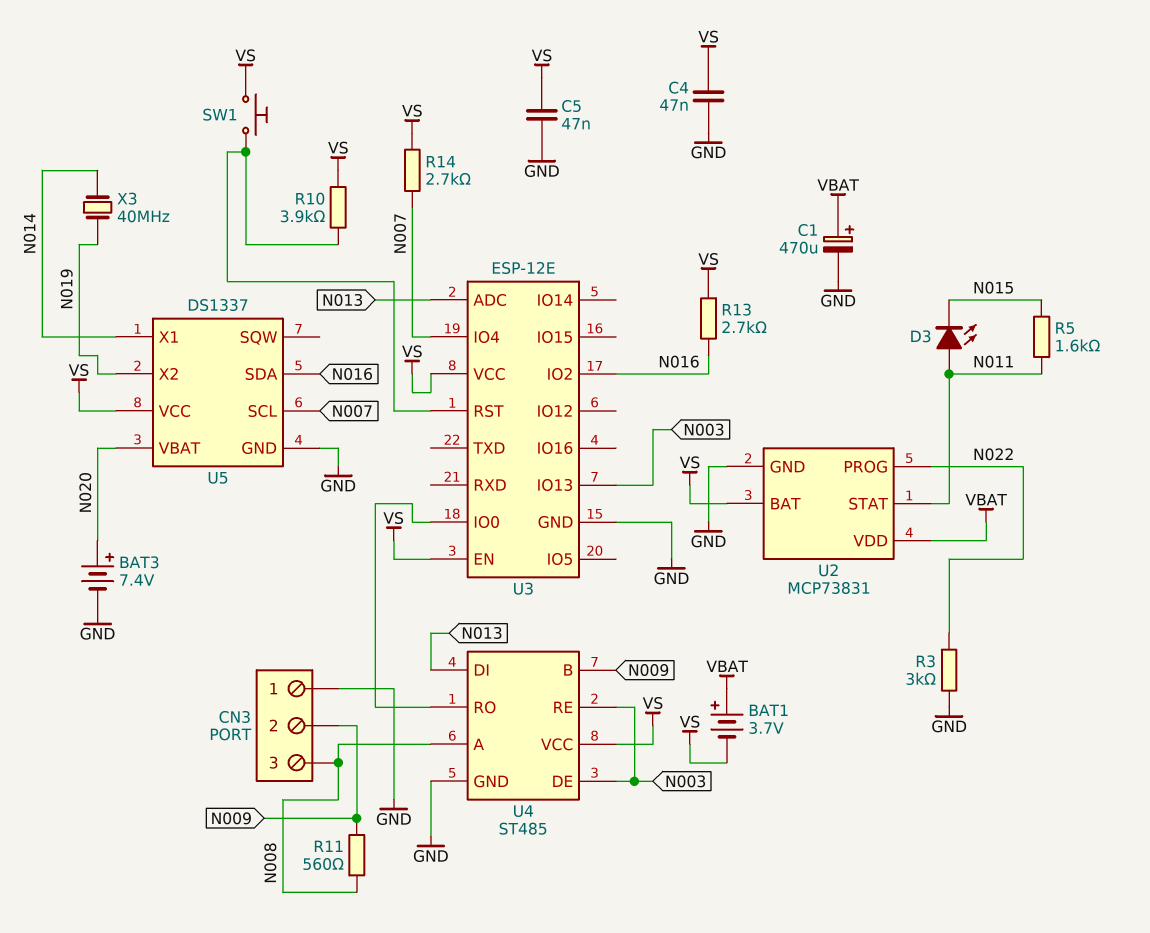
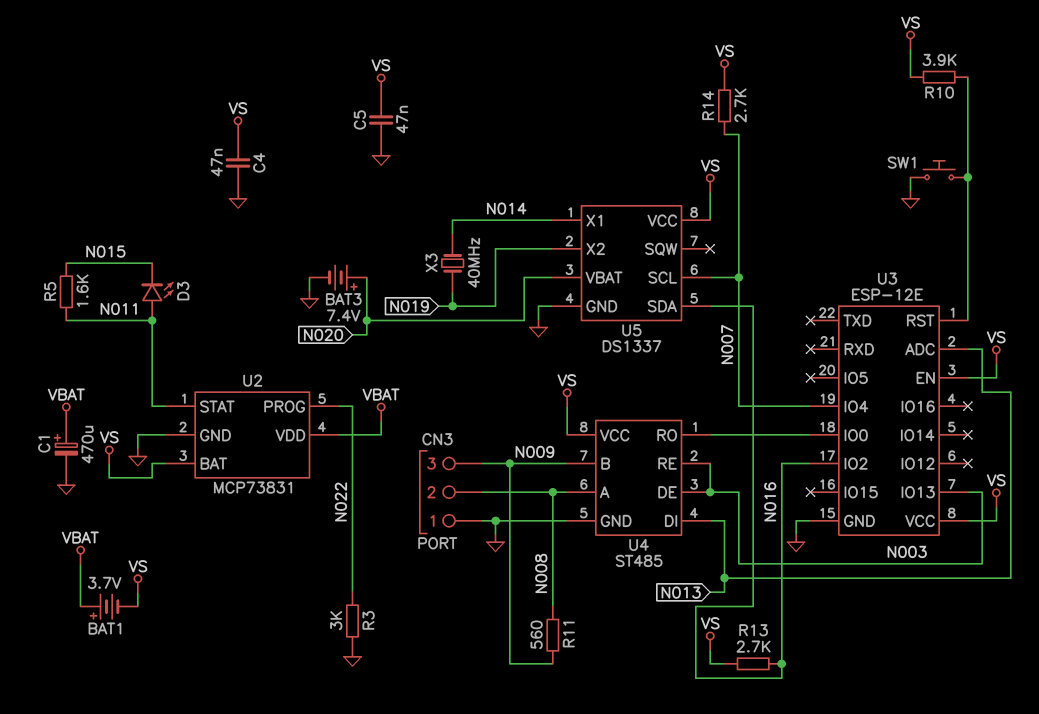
CN3 pin 2: N009 -> N008
CN3 pin 3: N008 -> N009
SW1: button (U3/RST, VS) -> button (GND, U3/RST)

